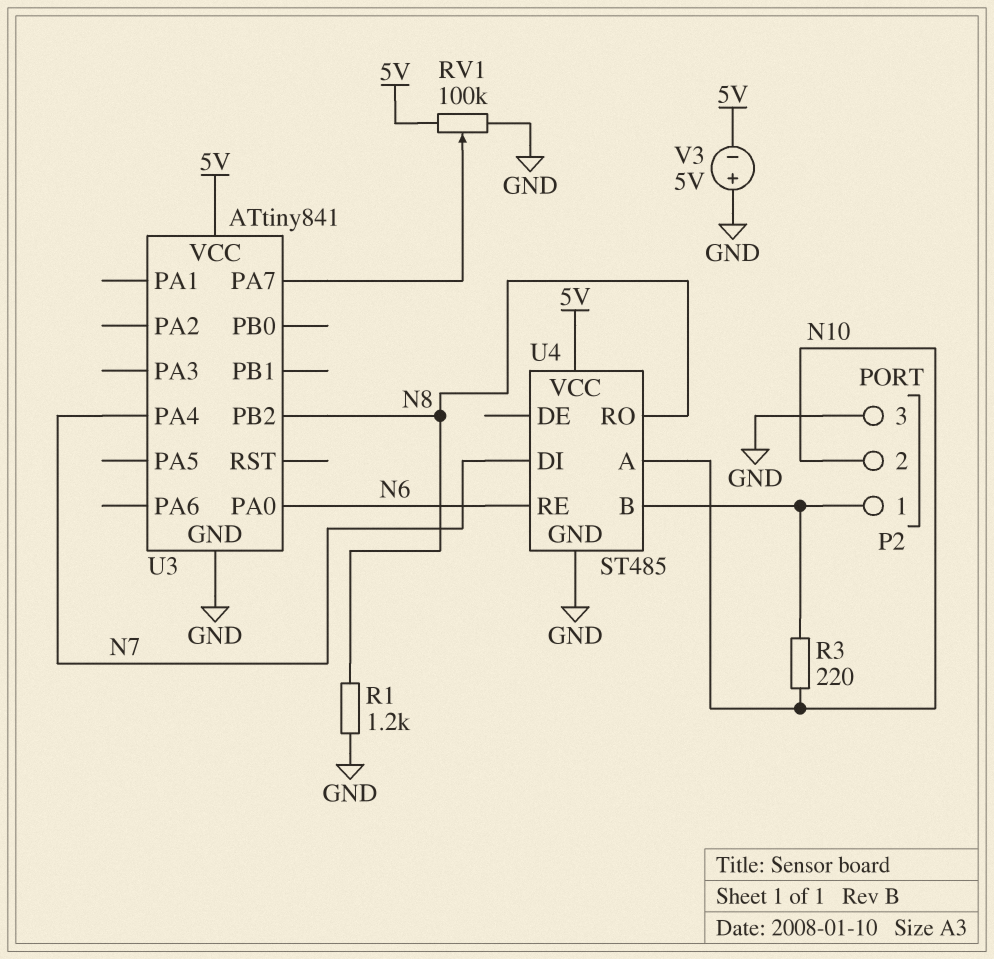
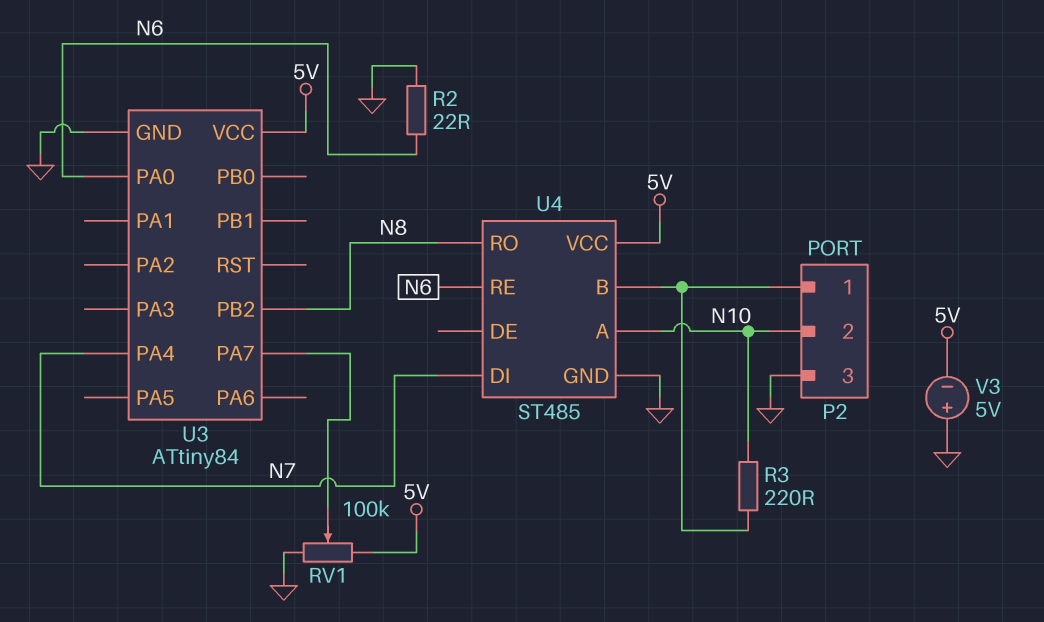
R1: 1.2k (GND, N8) -> none
R2: none -> 22 (GND, N6)
U3: ATtiny841 -> ATtiny84

